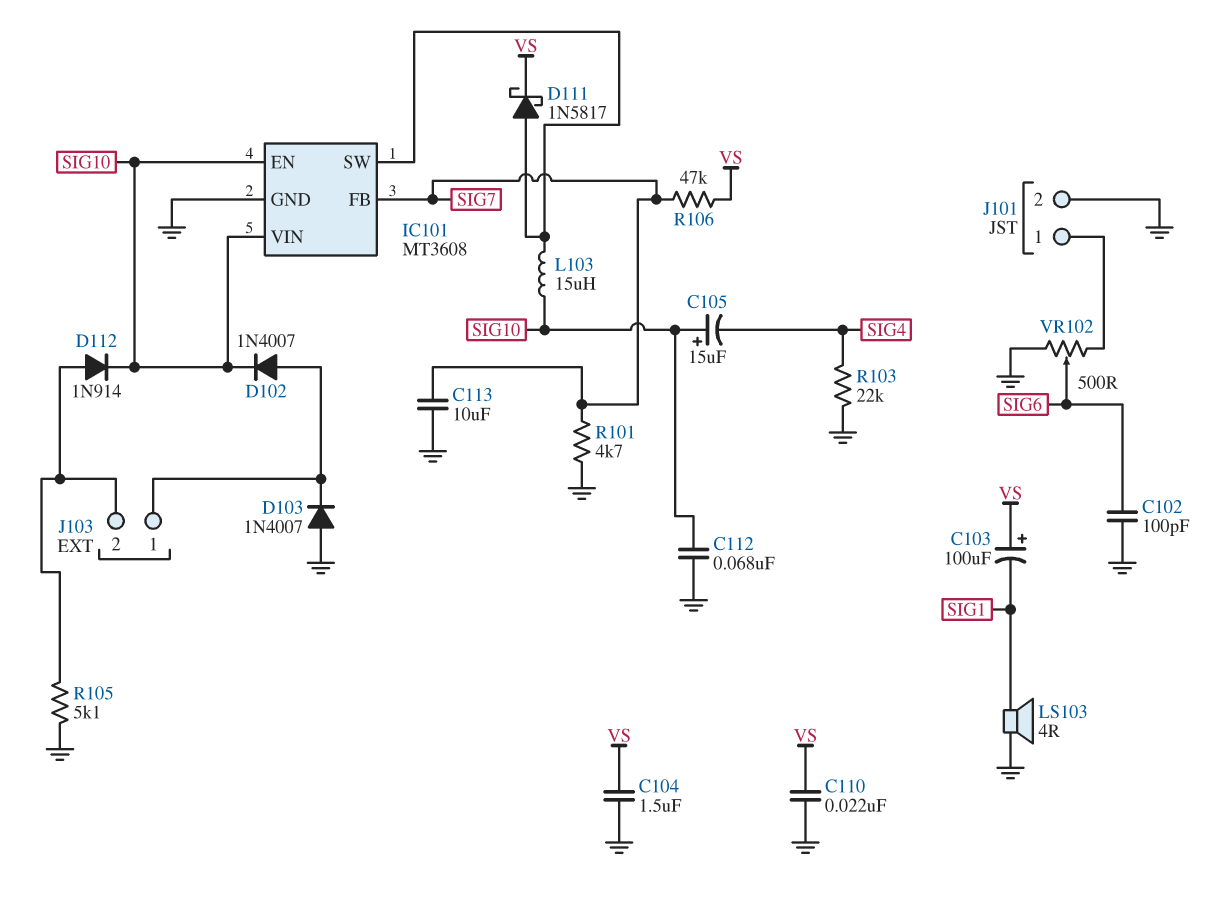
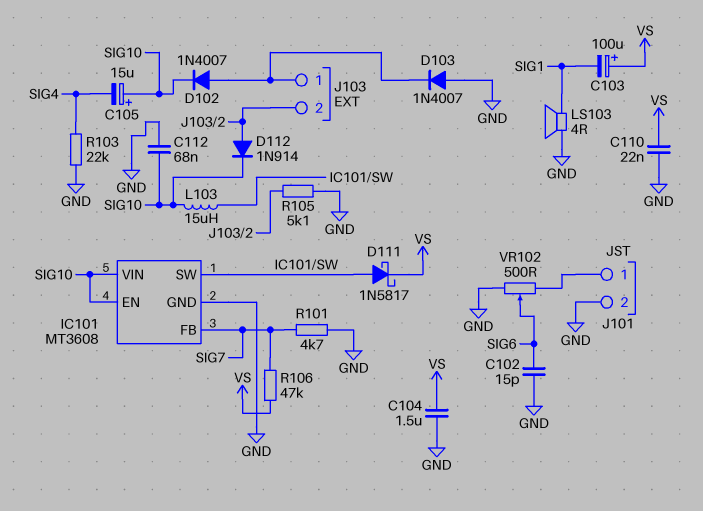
C102: 100pF (GND, SIG6) -> 15pF (GND, SIG6)
C113: 10uF (GND, SIG7) -> none

